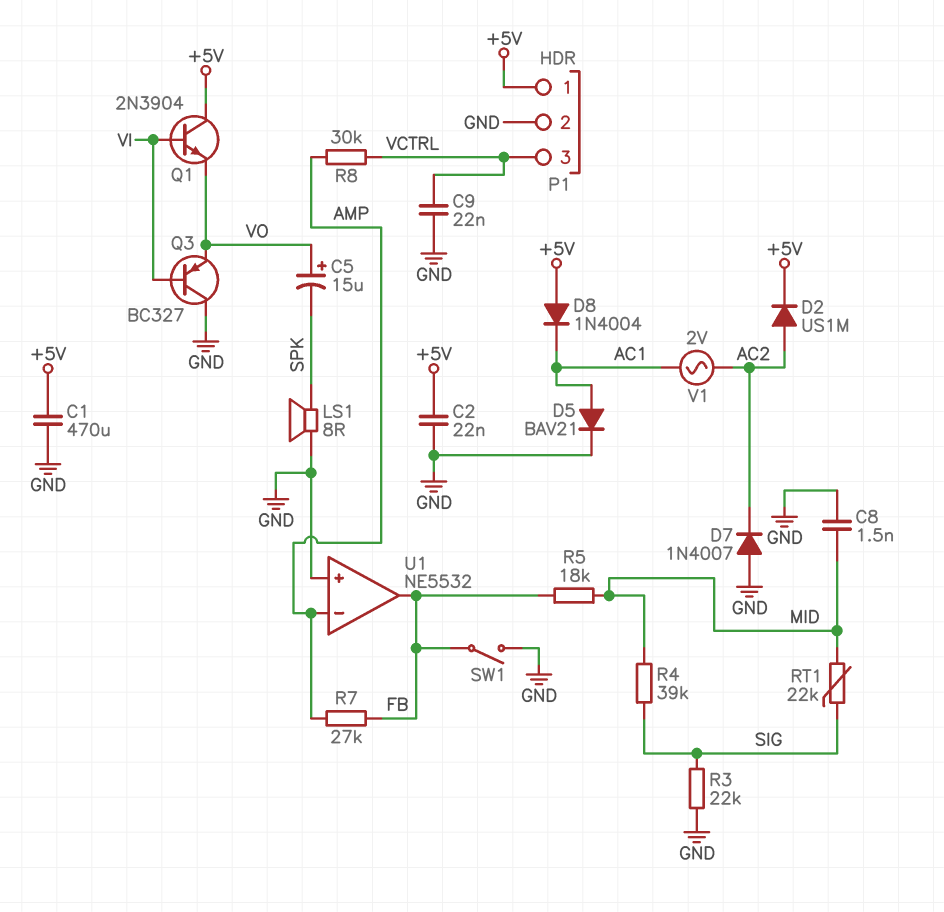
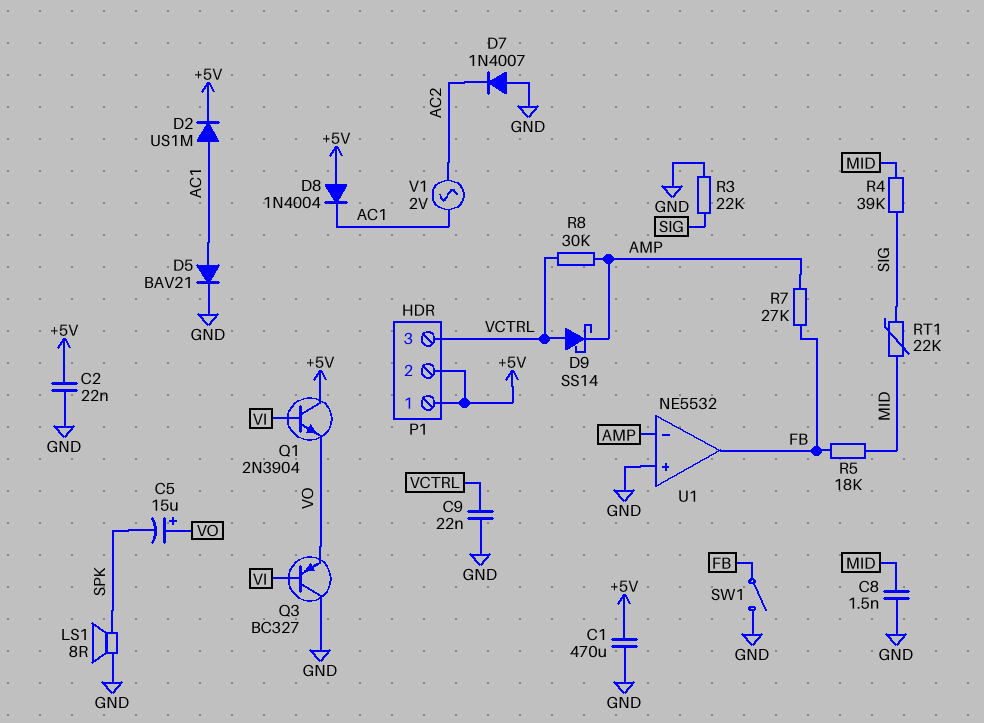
D2: diode US1M (A AC2, K +5V) -> diode US1M (A AC1, K +5V)
D9: none -> schottky SS14 (A VCTRL, K AMP)
P1 pin 2: GND -> +5V

